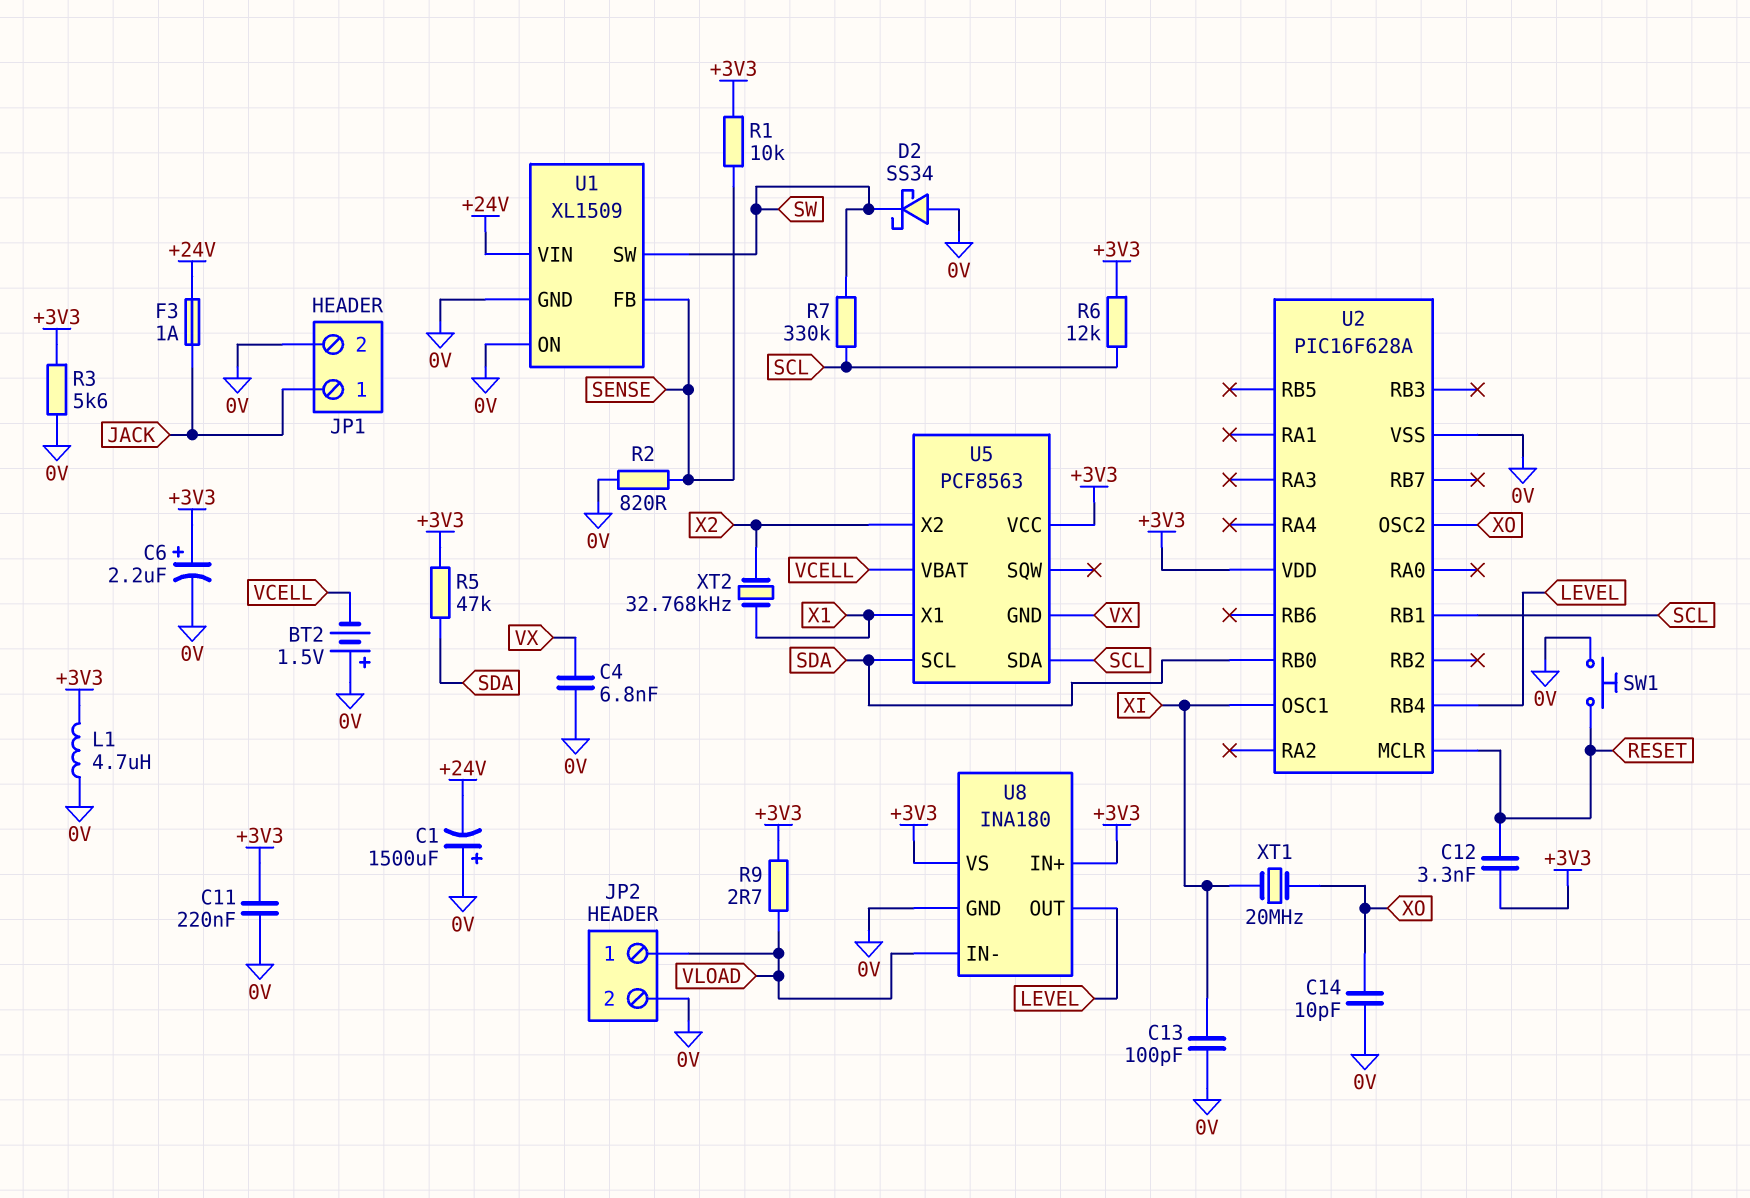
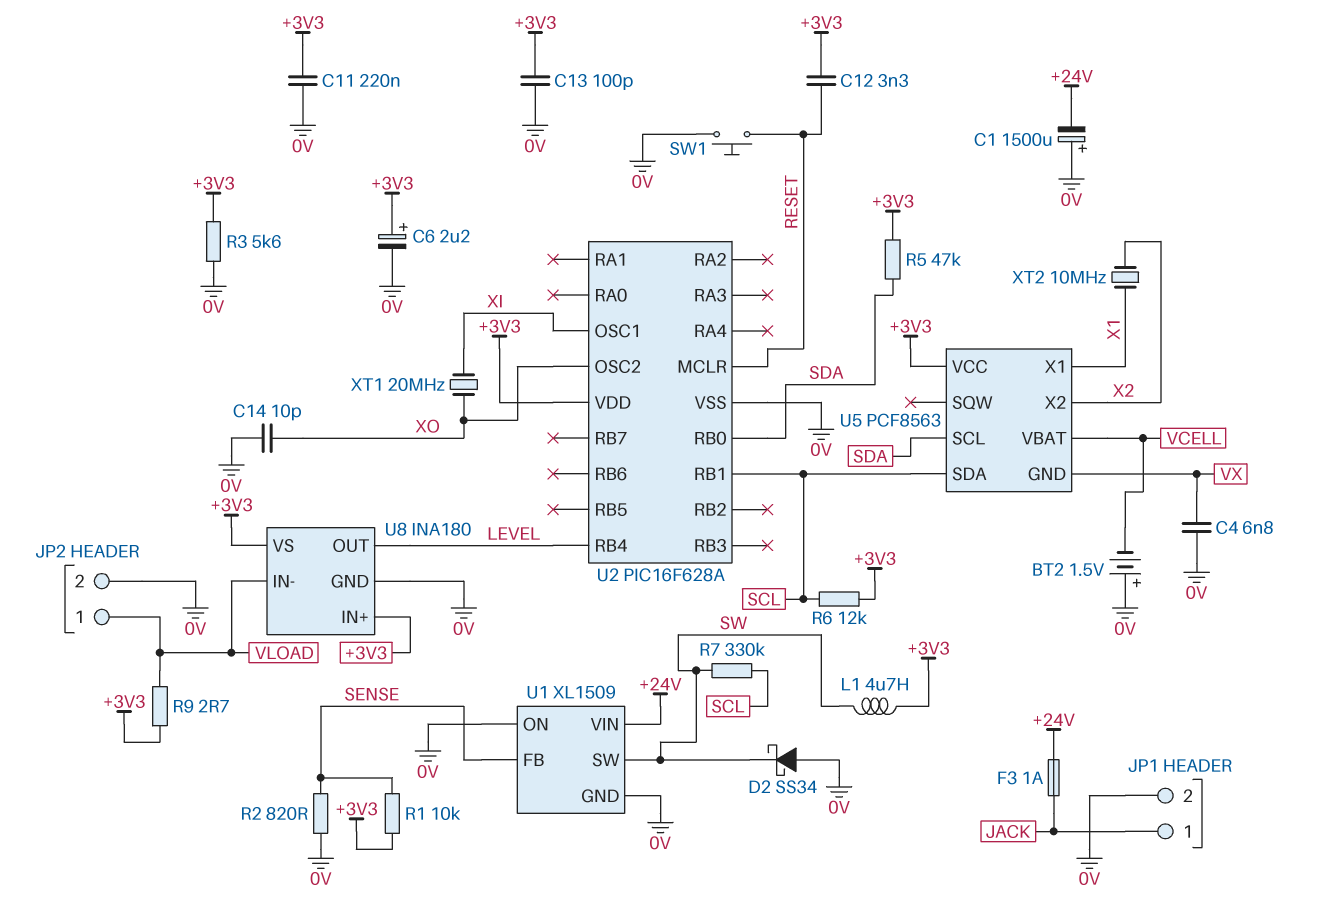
C13: 100pF (0V, XI) -> 100pF (+3V3, 0V)
L1: 4.7uH (+3V3, 0V) -> 4.7uH (+3V3, SW)
XT2: 32.768kHz (X1, X2) -> 10MHz (X1, X2)

